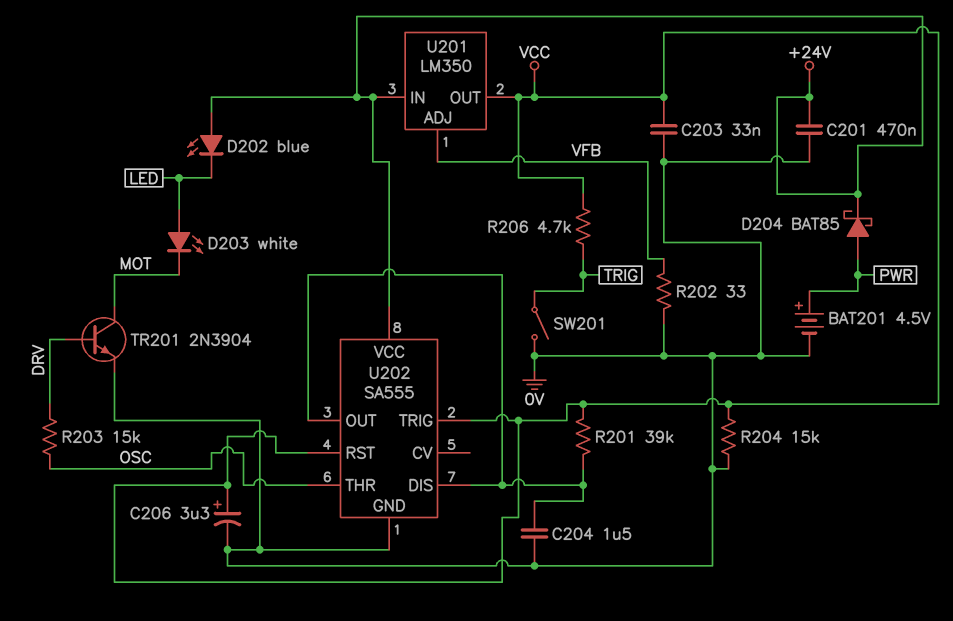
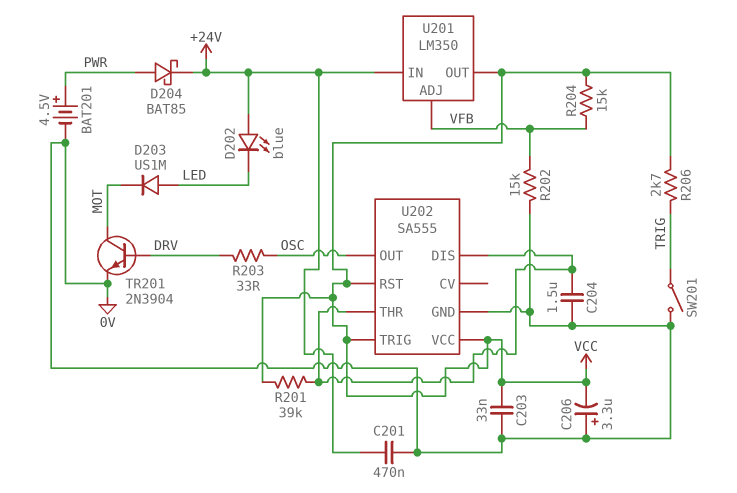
C206: 3.3uF (plus VCC, minus 0V) -> 3.3uF (plus 0V, minus VCC)
D203: LED white (A LED, K MOT) -> diode US1M (A LED, K MOT)
R202: 33 (0V, VFB) -> 15k (0V, VFB)
R203: 15k (DRV, OSC) -> 33 (DRV, OSC)
R204: 15k (0V, VCC) -> 15k (VCC, VFB)
R206: 4.7k (TRIG, VCC) -> 2.7k (TRIG, VCC)
U202 pin OUT: U202/DIS -> OSC
U202 pin THR: OSC -> U202/DIS
U202 pin VCC: +24V -> VCC

